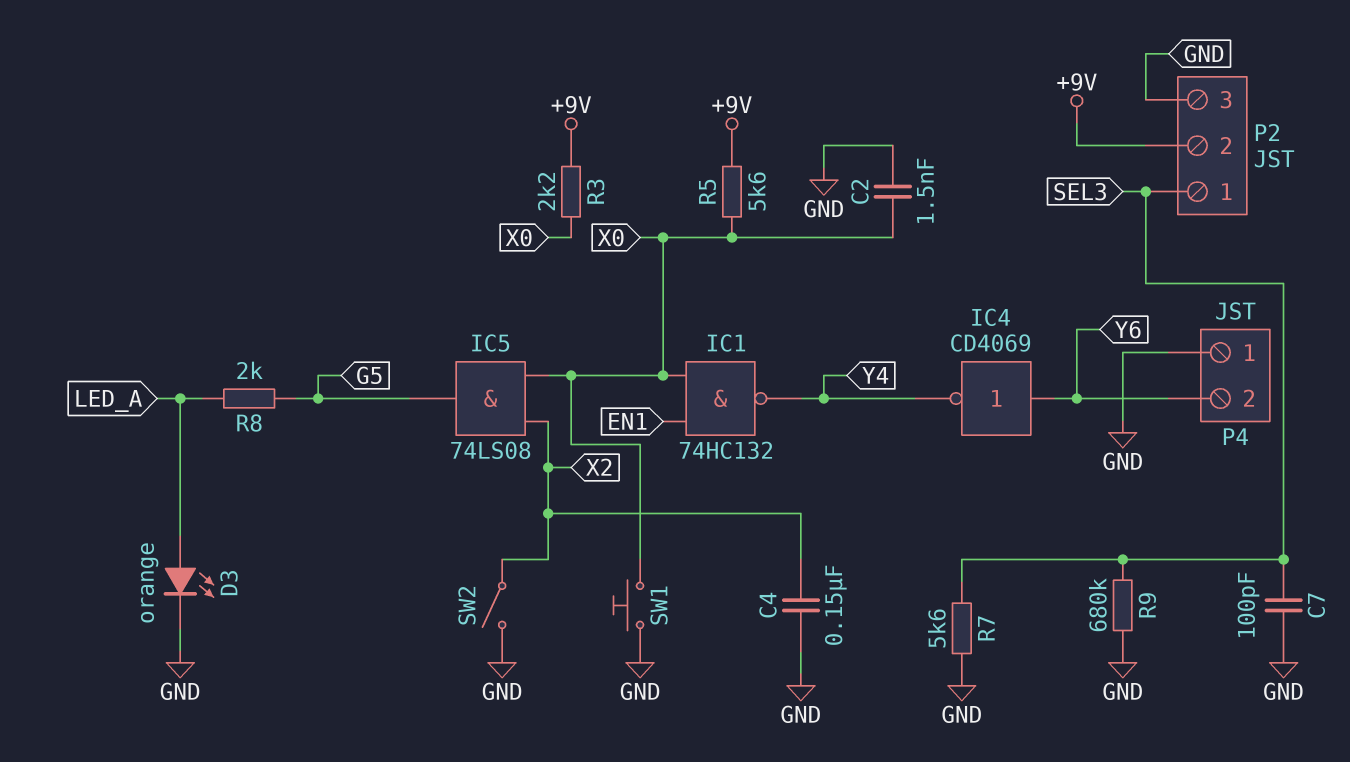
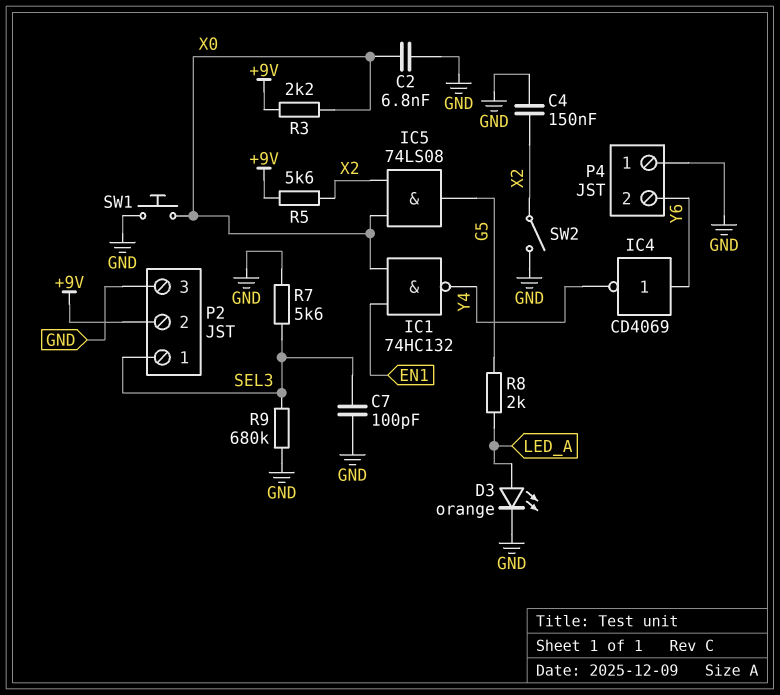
C2: 1.5nF (GND, X0) -> 6.8nF (GND, X0)
R5: 5.6k (+9V, X0) -> 5.6k (+9V, X2)

